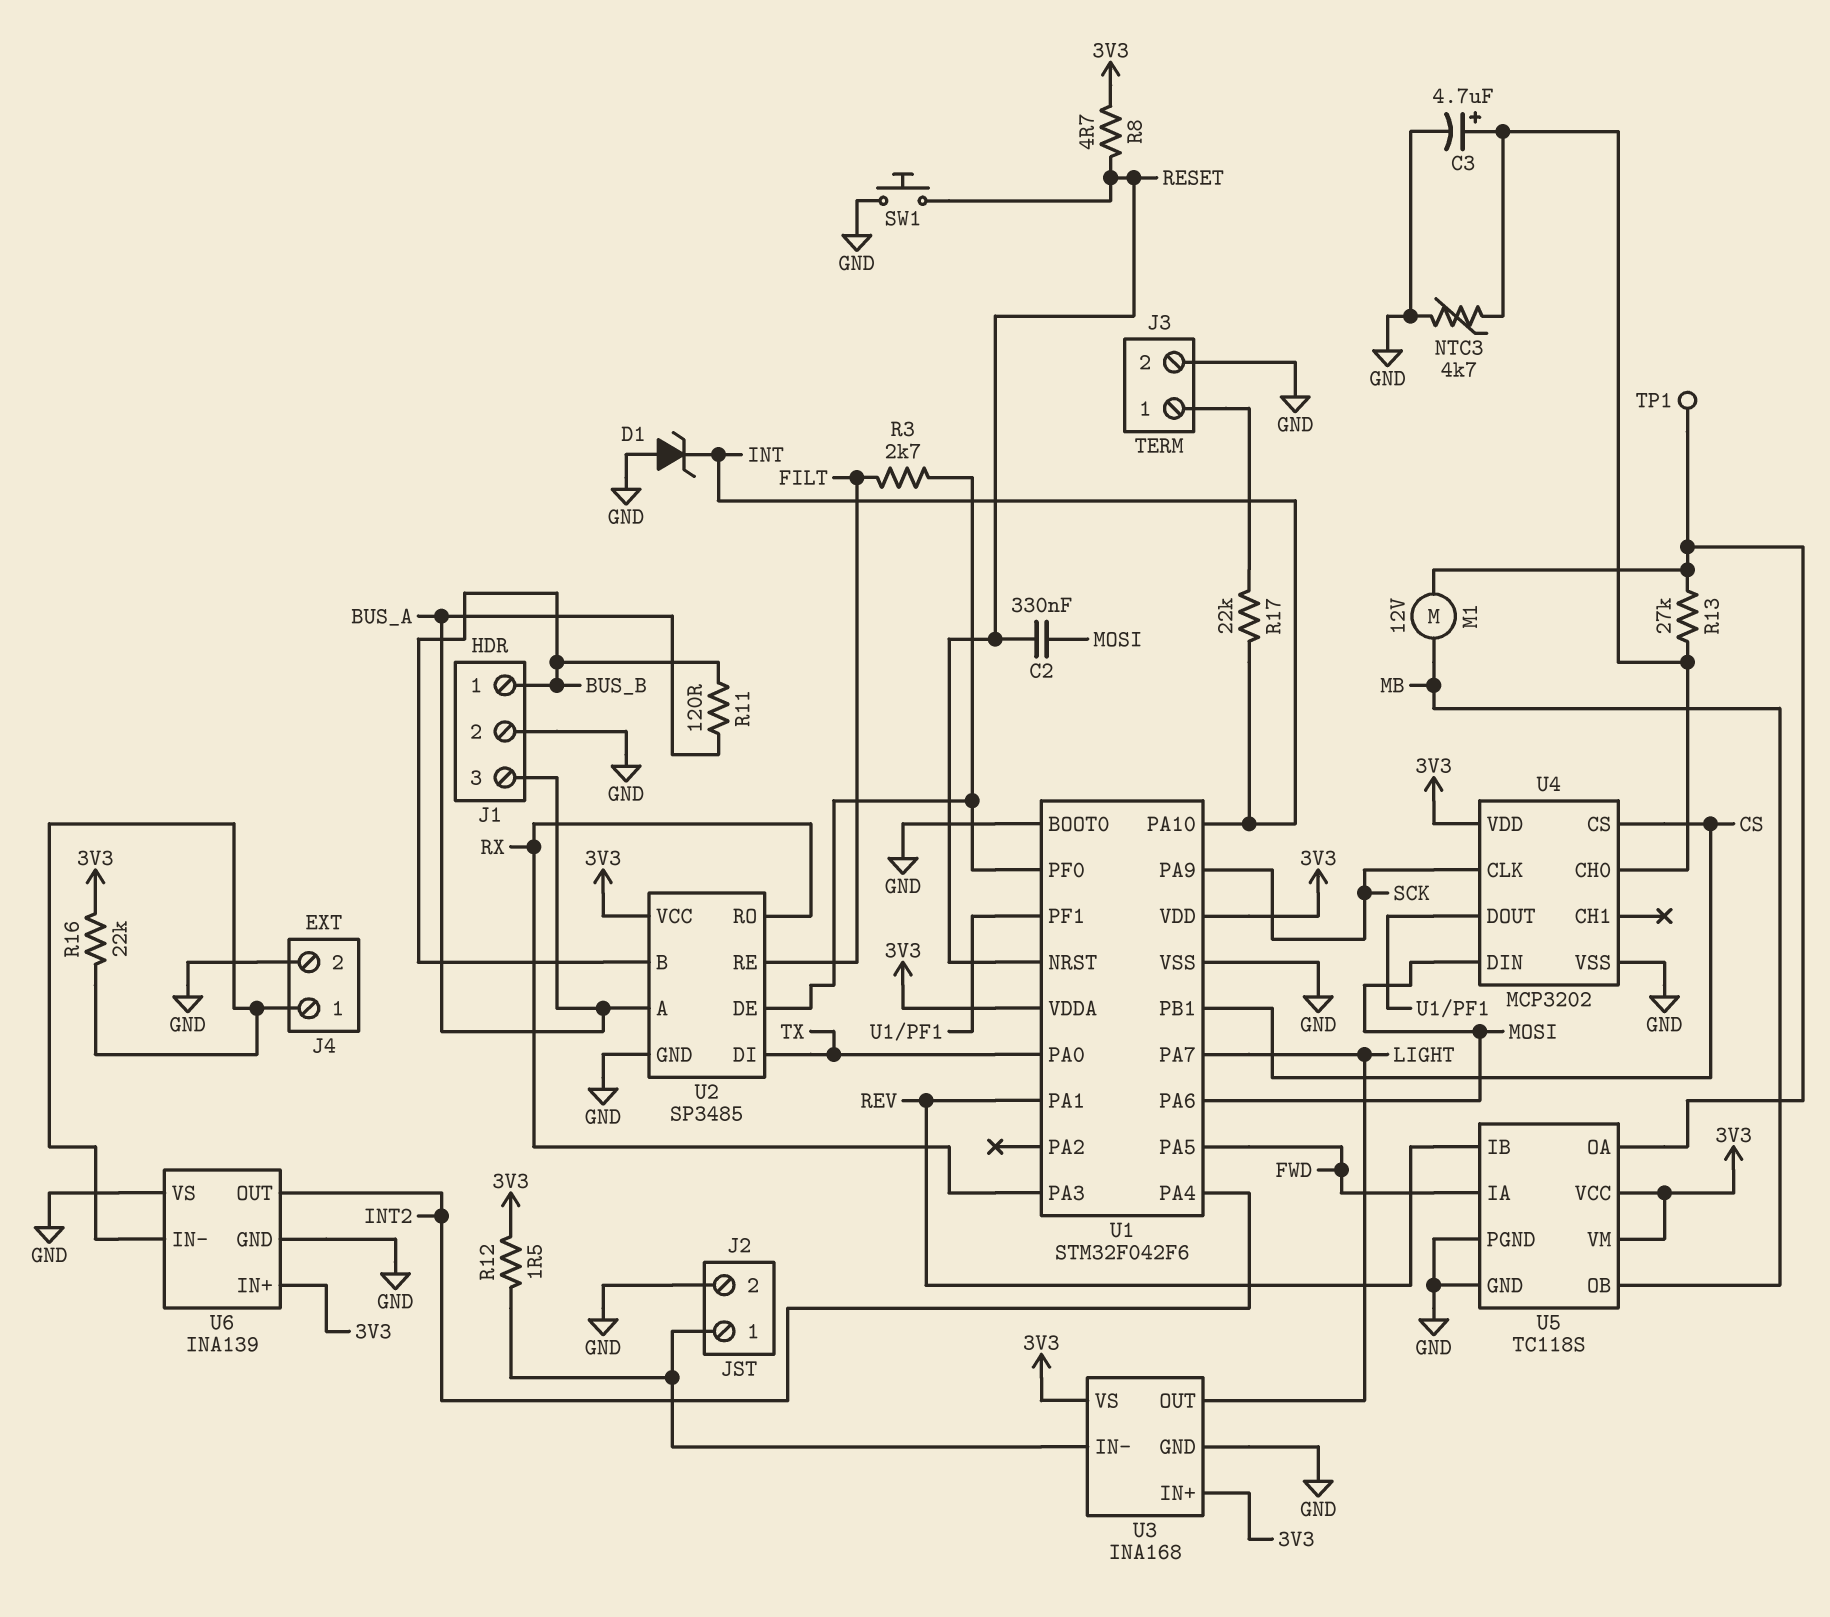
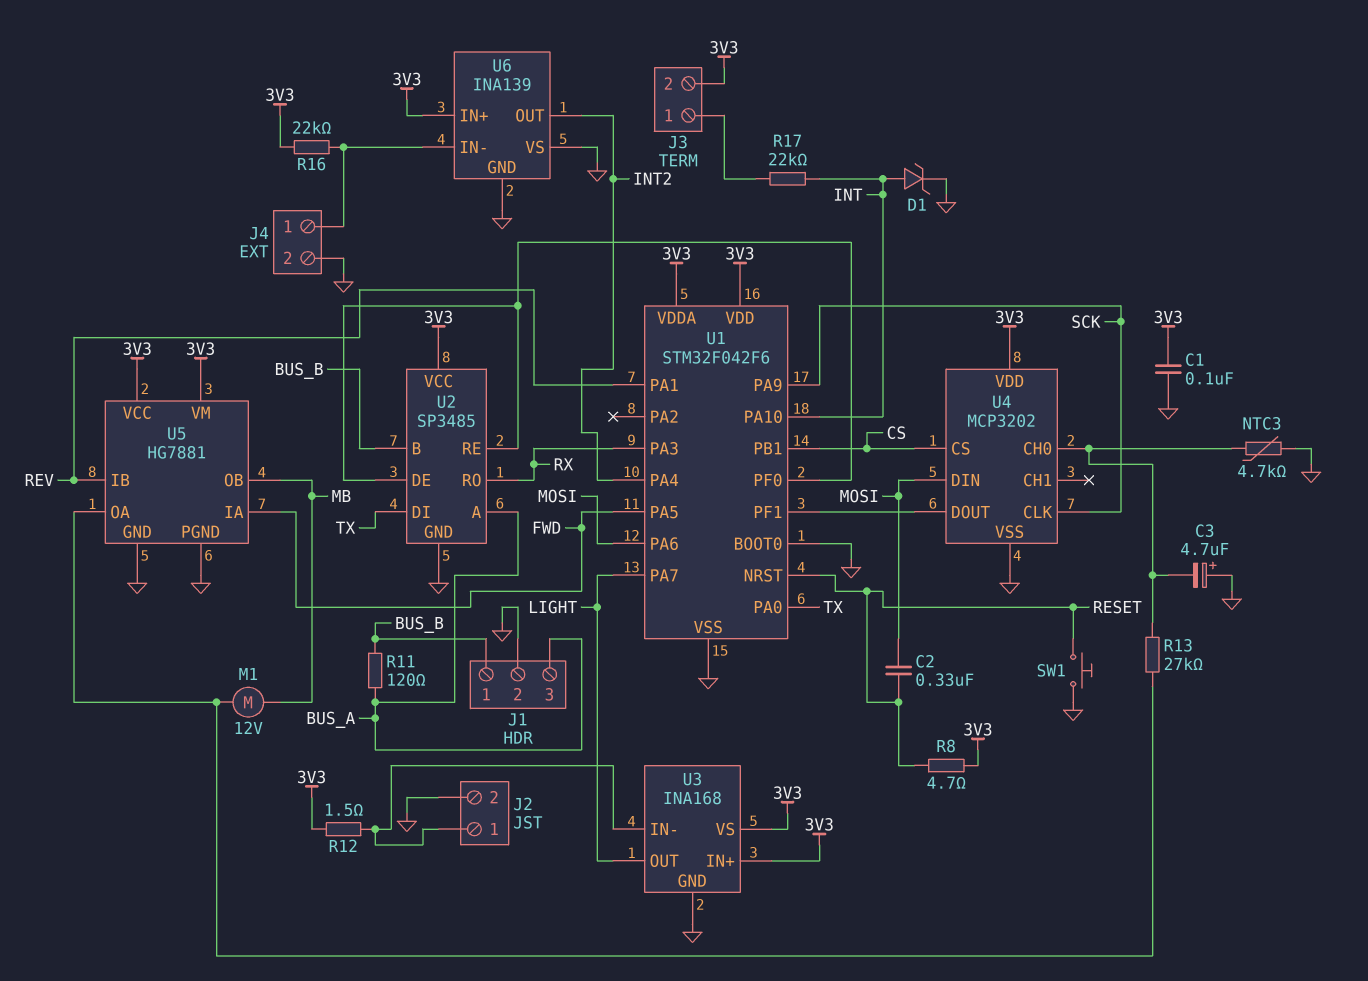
C1: none -> 100nF (3V3, GND)
C3: 4.7uF (plus U4/CH0, minus GND) -> 4.7uF (plus GND, minus U4/CH0)
D1: zener (A GND, K INT) -> zener (A INT, K GND)
J3 pin 2: GND -> 3V3
R3: 2.7k (FILT, U1/PF0) -> none
TP1: test point (U5/OA) -> none
U2 pin RE: FILT -> U1/PF0
U5: TC118S -> HG7881

